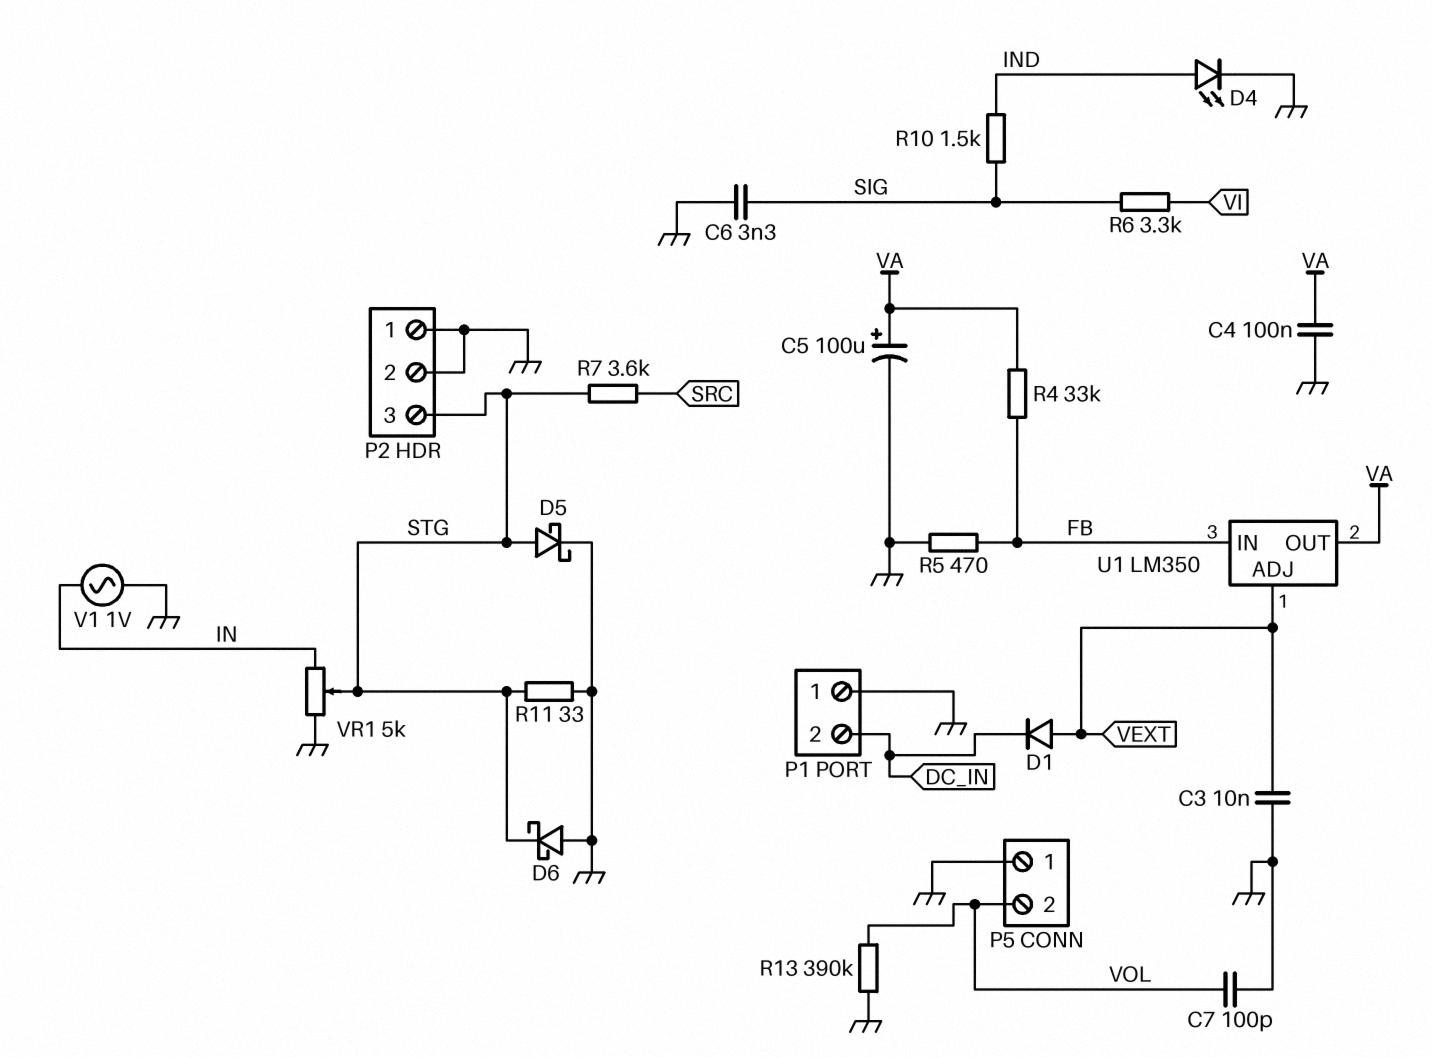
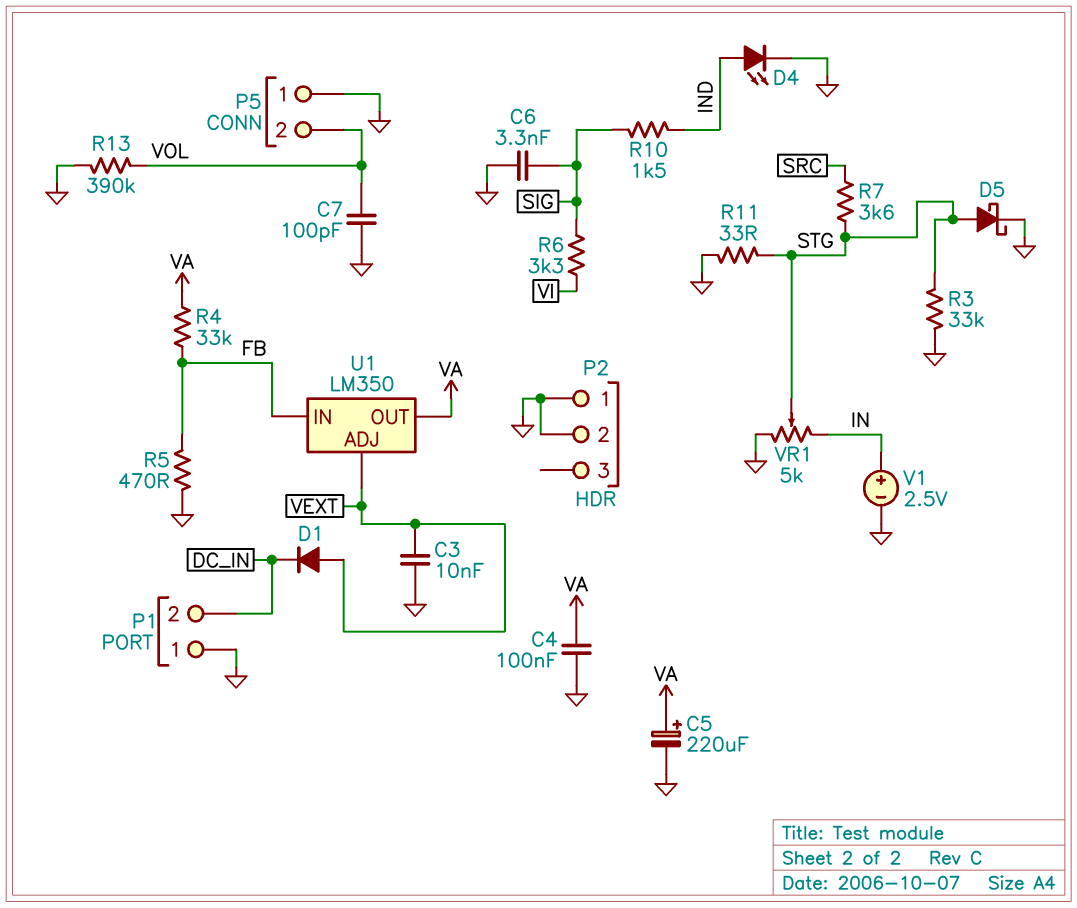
C5: 100uF (plus VA, minus GND) -> 220uF (plus VA, minus GND)
D6: schottky (A GND, K STG) -> none
P2 pin 3: STG -> none
R3: none -> 33k (GND, STG)
V1: AC 1V (GND, IN) -> 2.5V (plus IN, minus GND)

